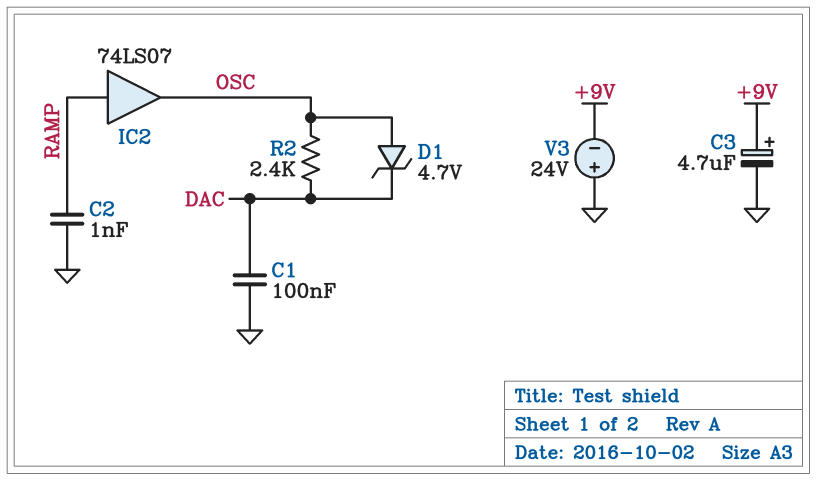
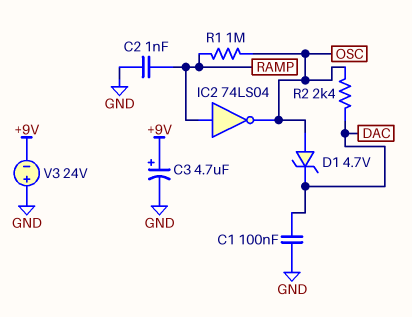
IC2: buffer 74LS07 (in RAMP, out OSC) -> NOT 74LS04 (in RAMP, out OSC)
R1: none -> 1M (OSC, RAMP)

